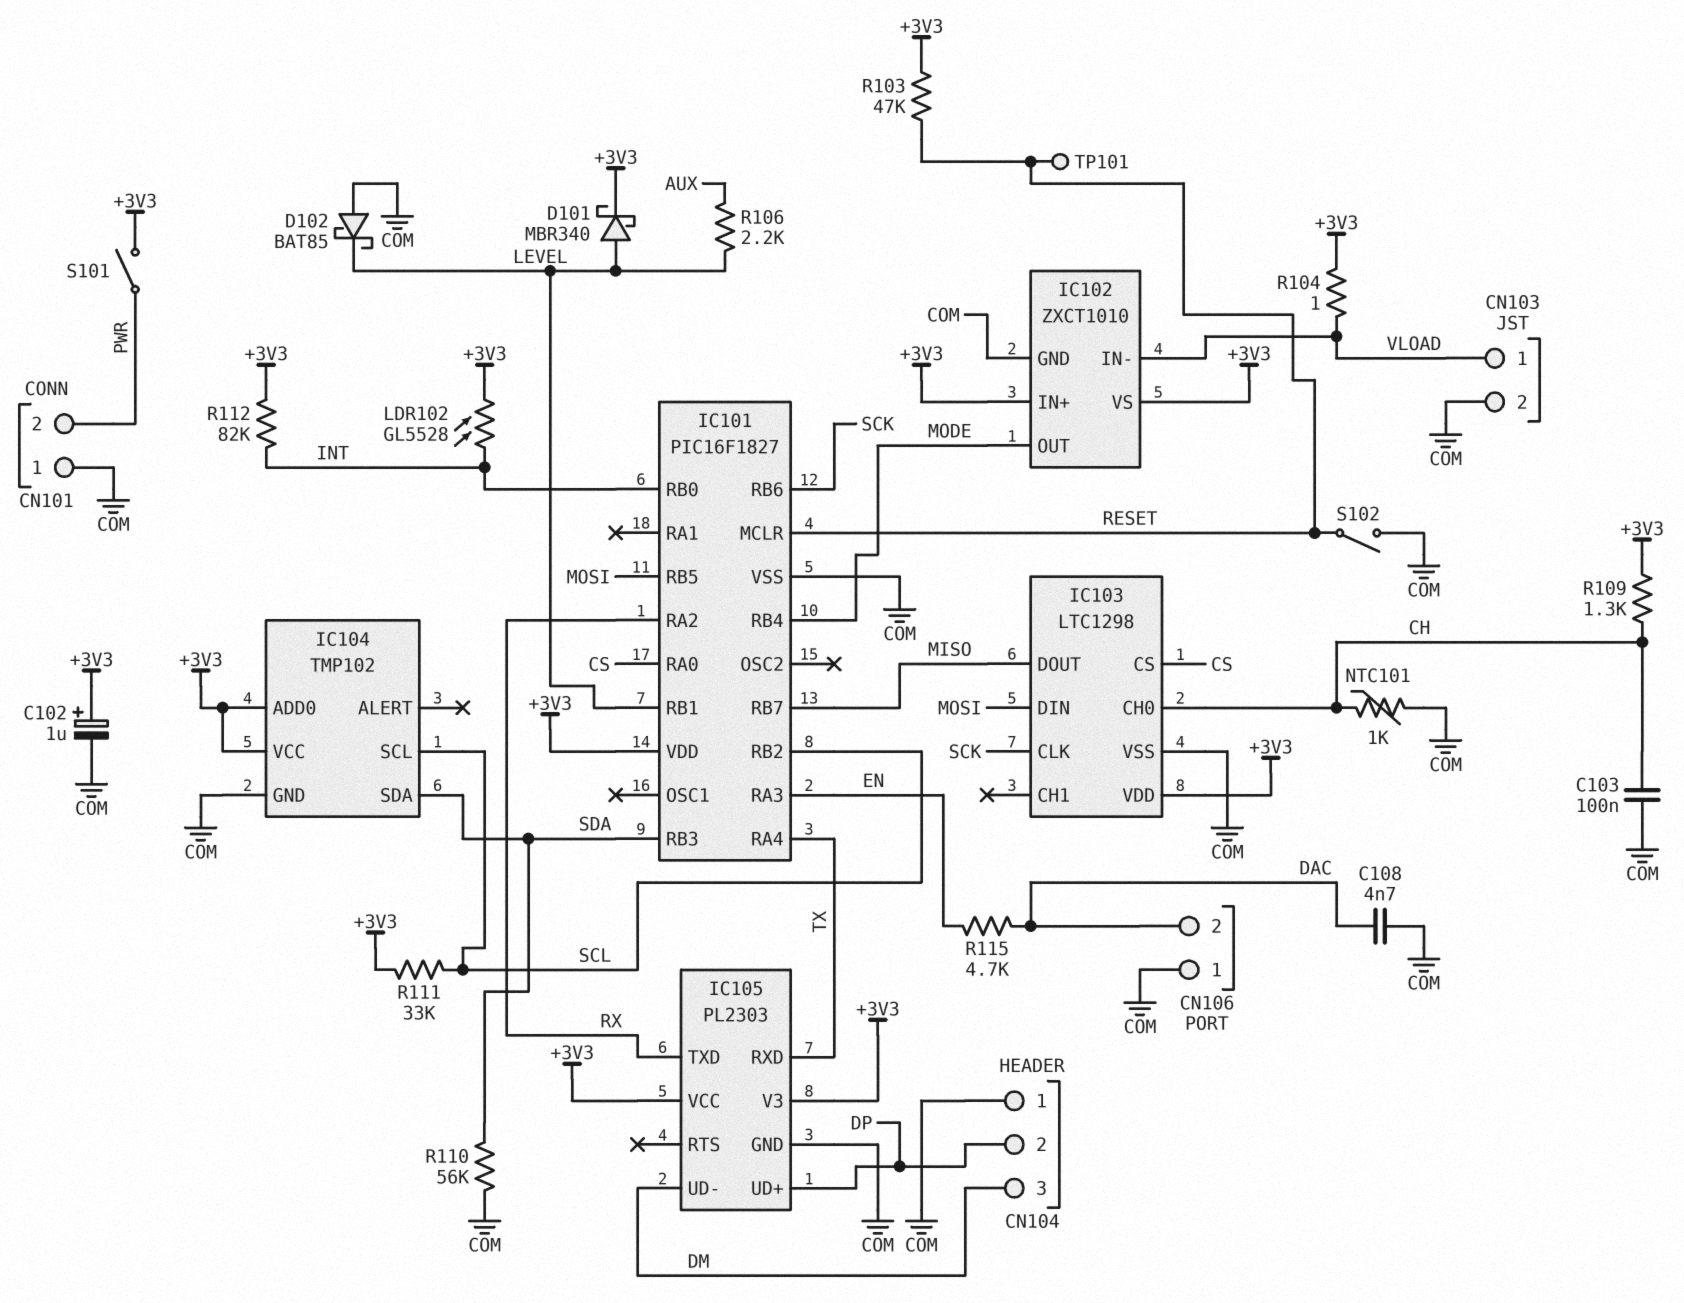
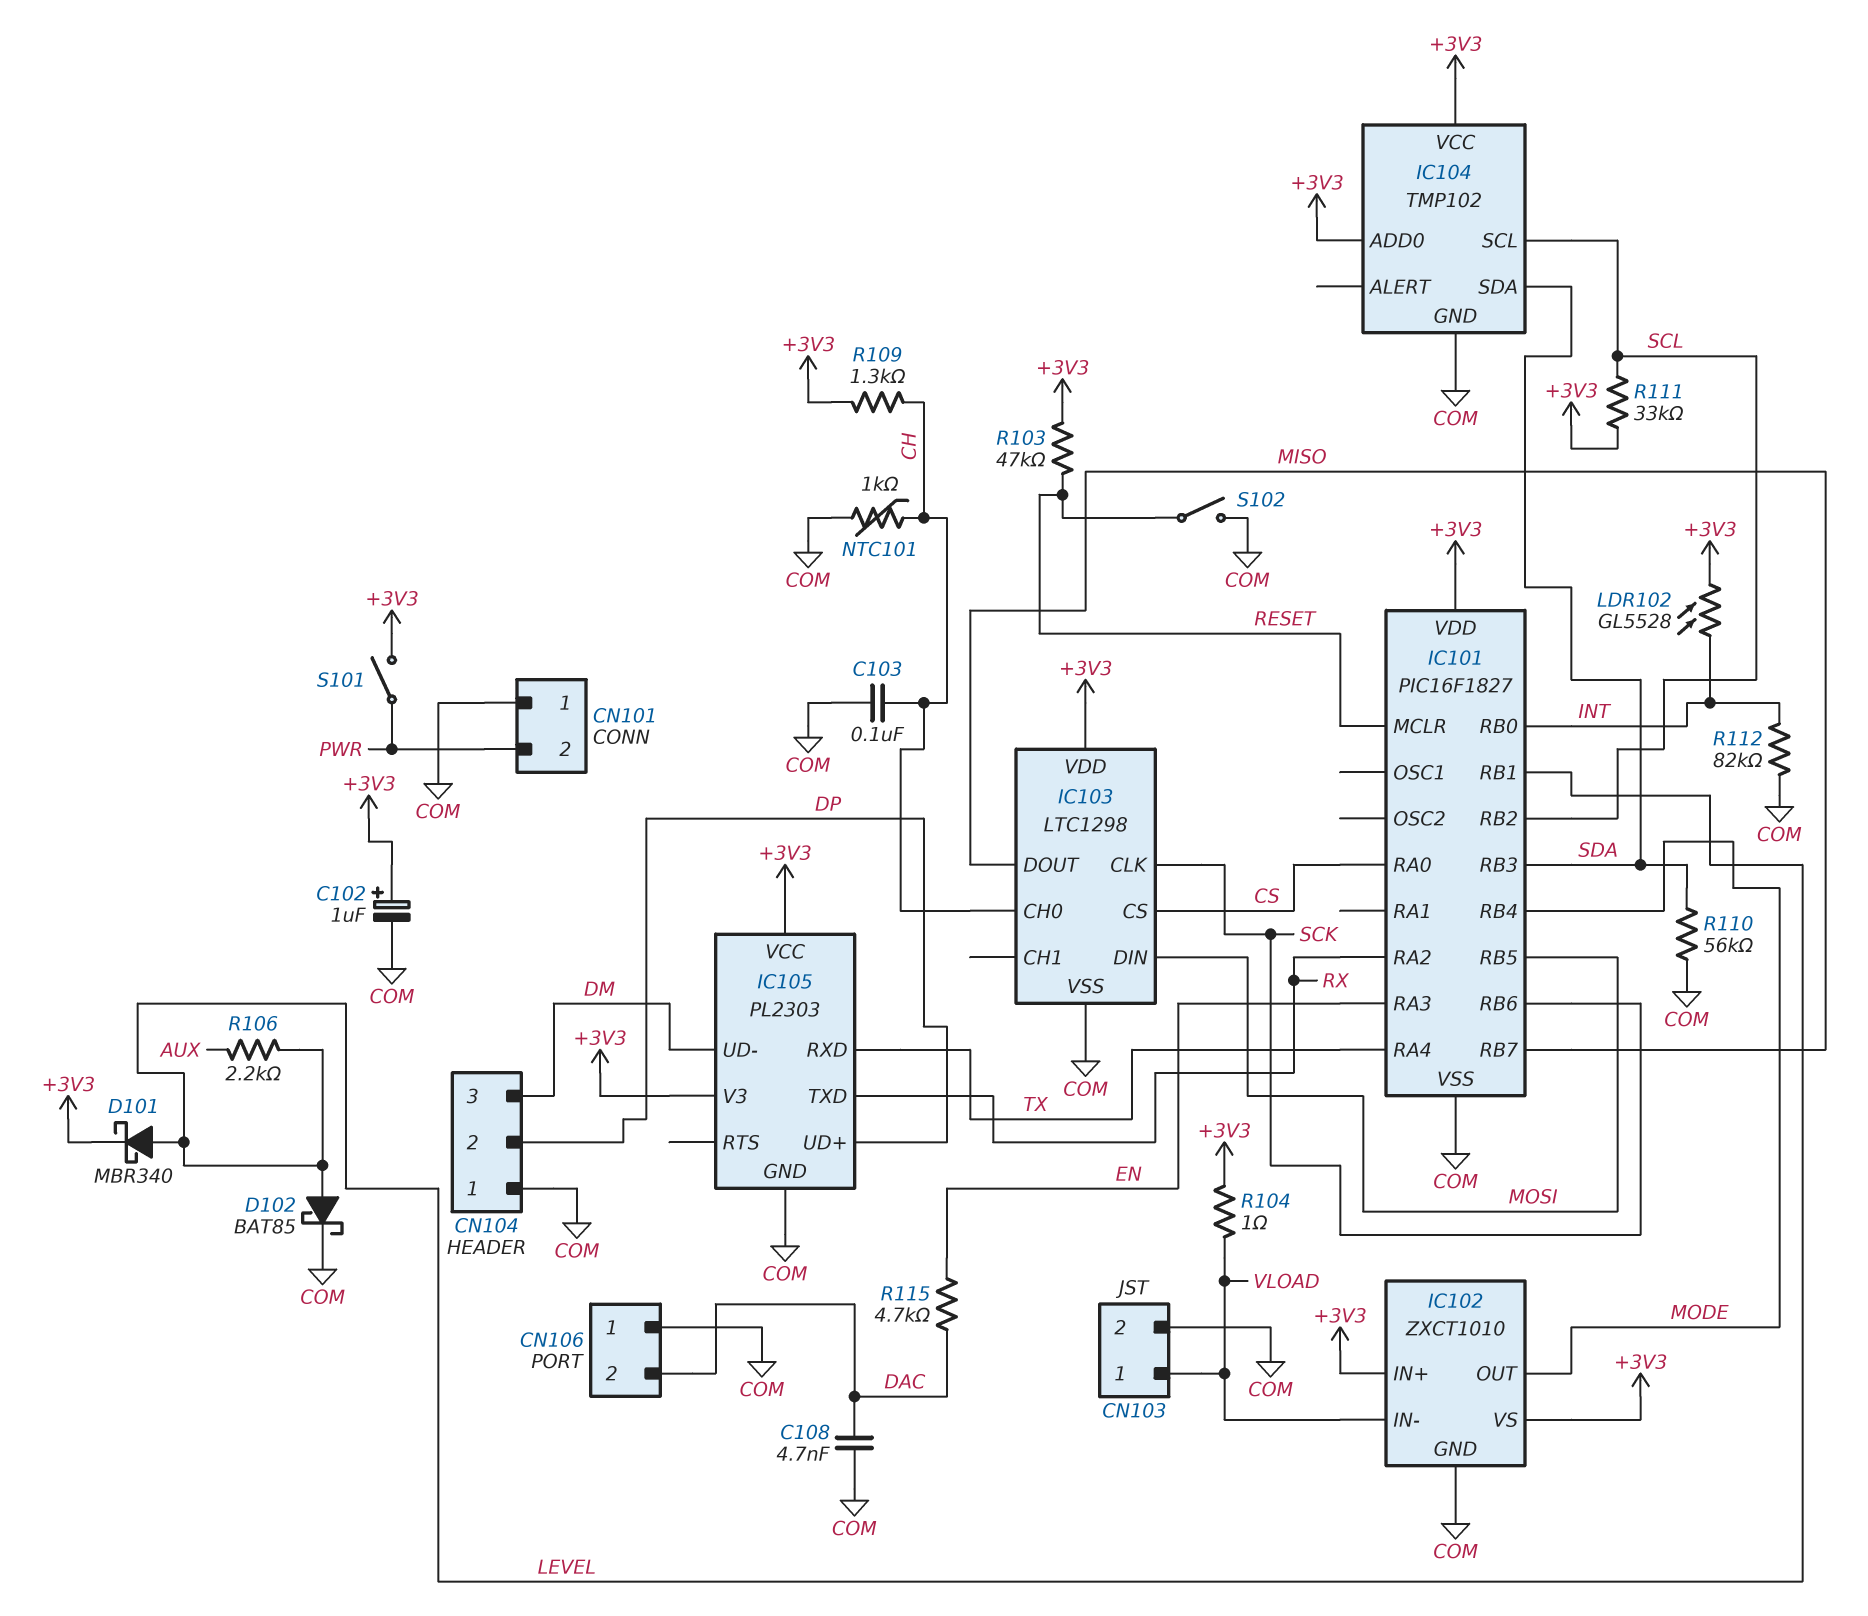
D102: schottky BAT85 (A COM, K LEVEL) -> schottky BAT85 (A LEVEL, K COM)
R112: 82k (+3V3, INT) -> 82k (COM, INT)
TP101: test point (RESET) -> none

